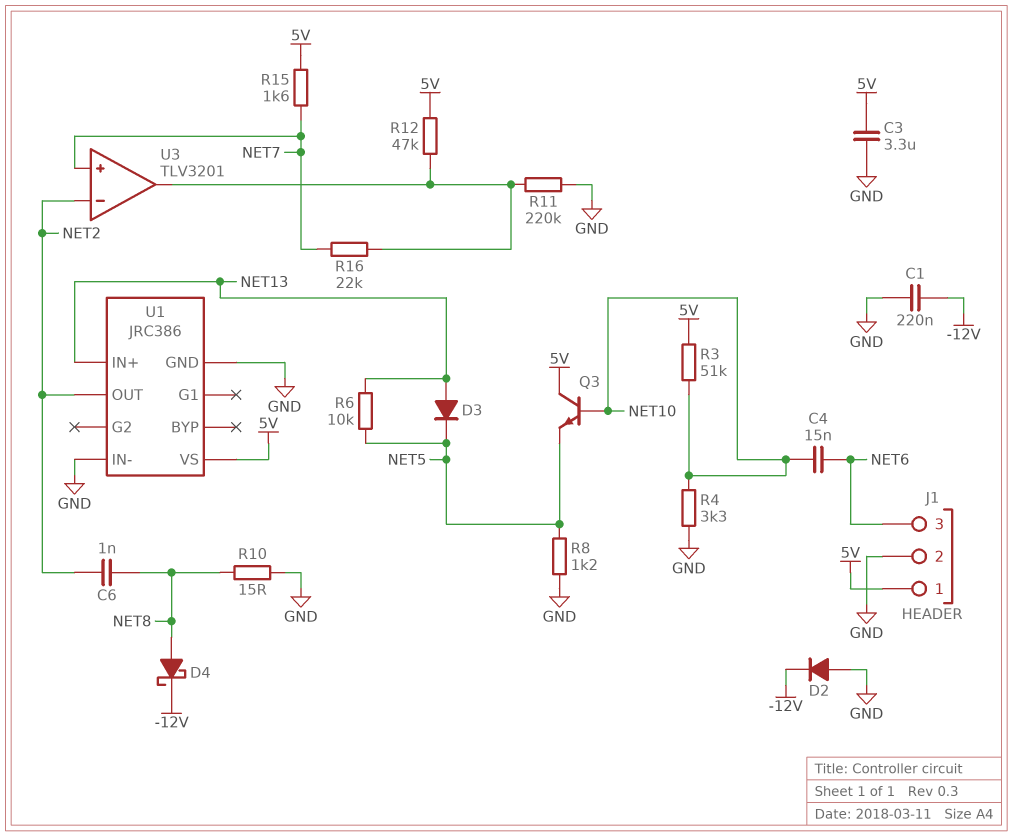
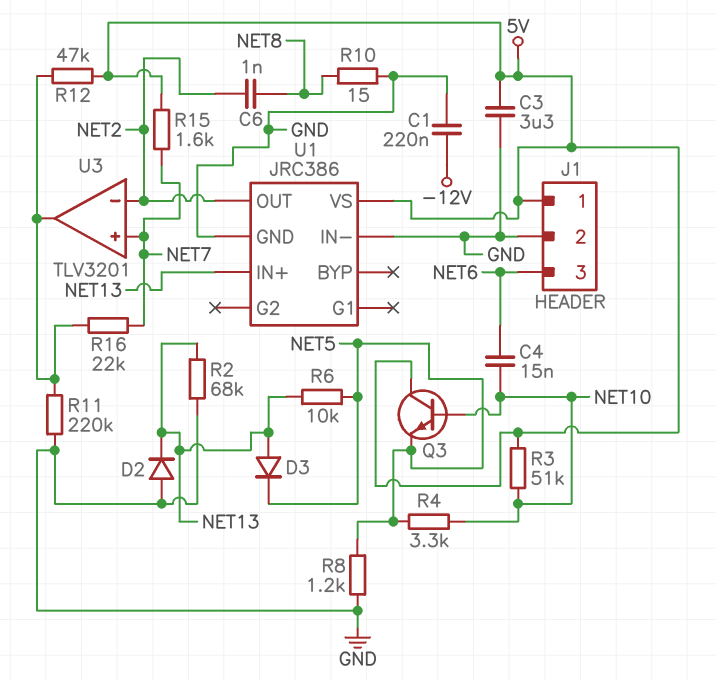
D2: diode (A GND, K -12V) -> diode (A GND, K NET13)
D4: schottky (A NET8, K -12V) -> none
R2: none -> 68k (GND, NET13)
R4: 3.3k (GND, NET10) -> 3.3k (NET5, NET10)

